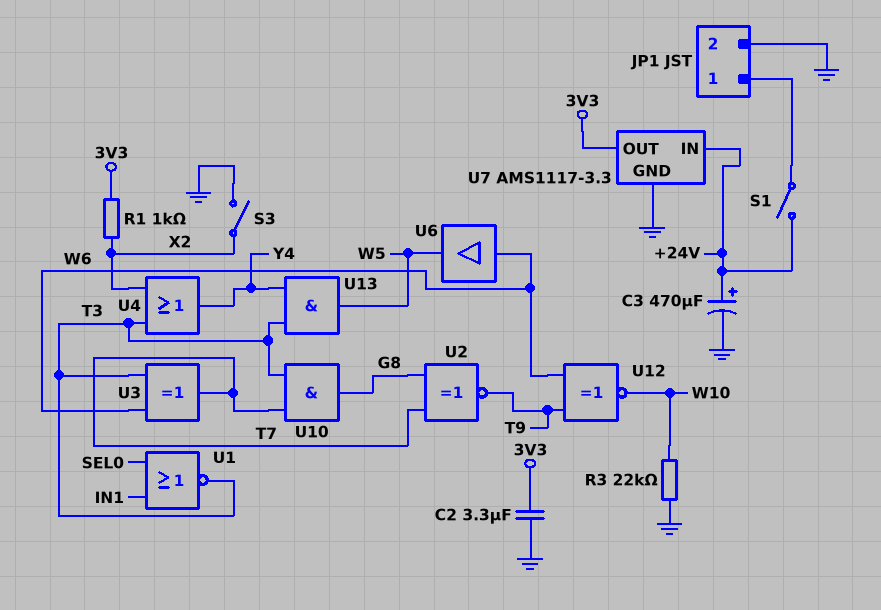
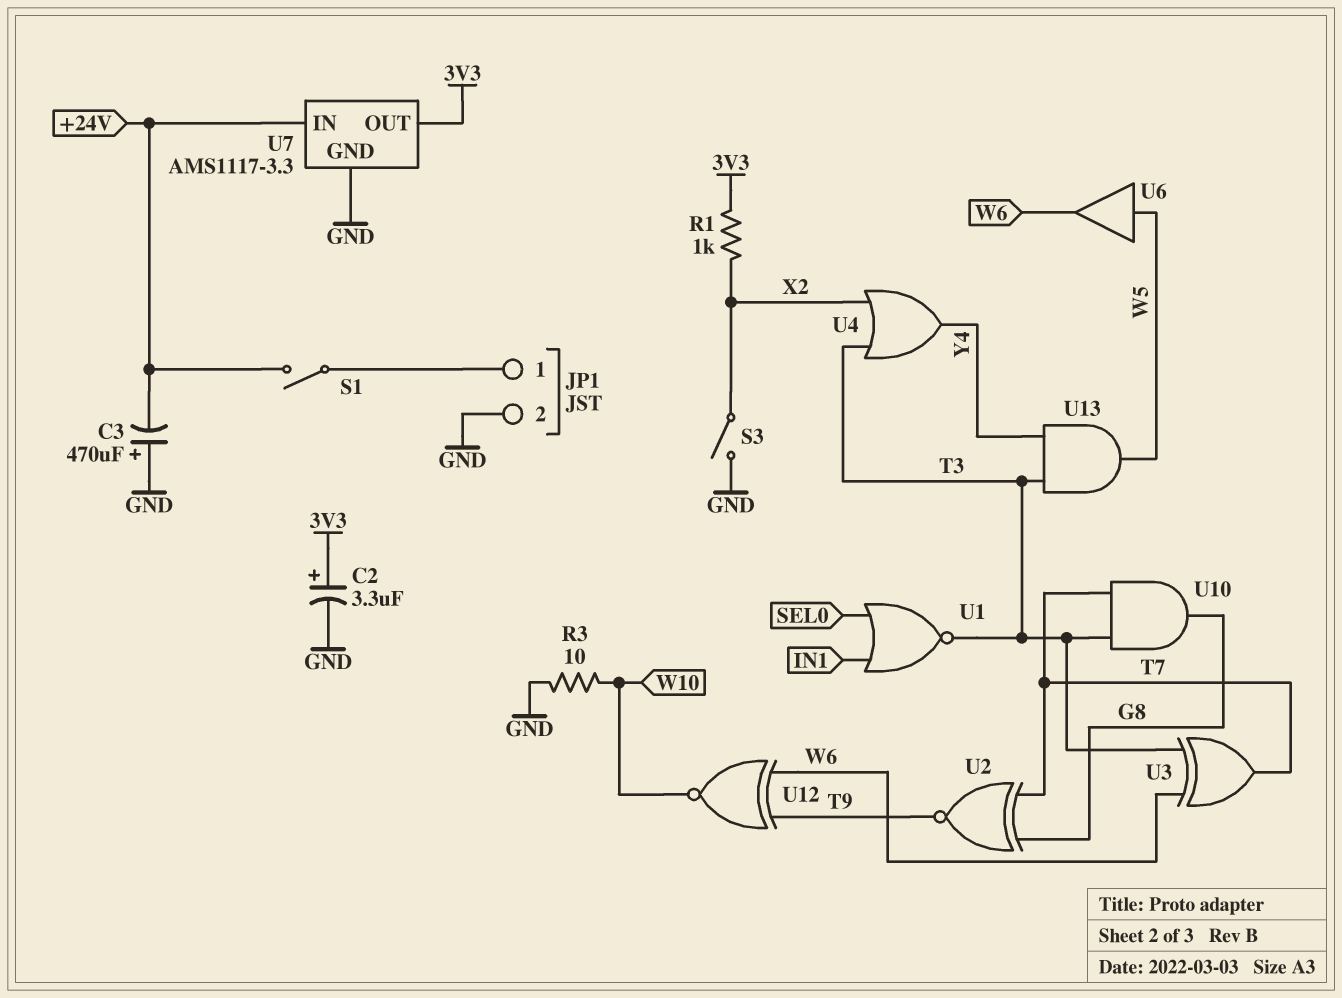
C2: 3.3uF (3V3, GND) -> 3.3uF (plus 3V3, minus GND)
C3: 470uF (plus +24V, minus GND) -> 470uF (plus GND, minus +24V)
R3: 22k (GND, W10) -> 10 (GND, W10)
U6: buffer (in W6, out W5) -> buffer (in W5, out W6)

